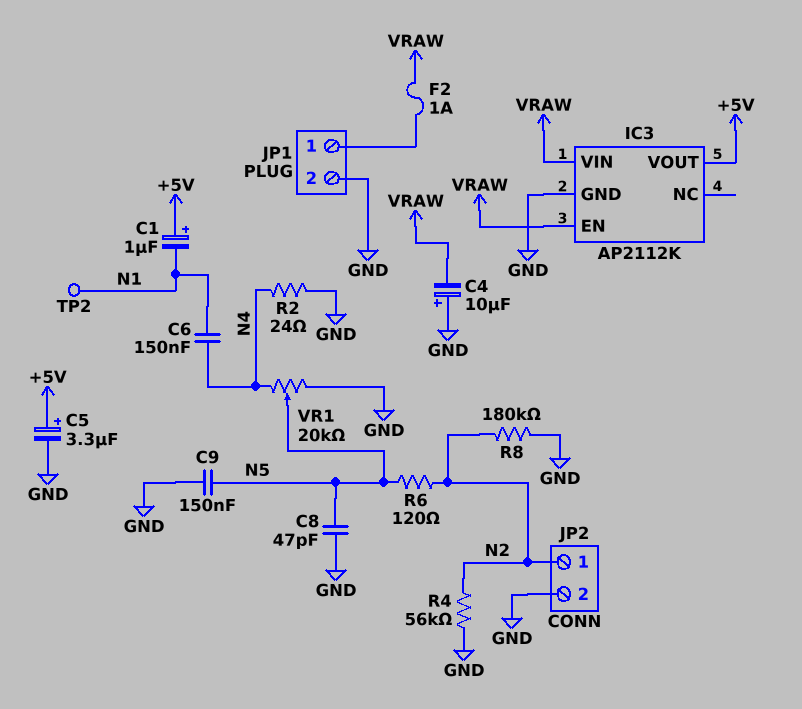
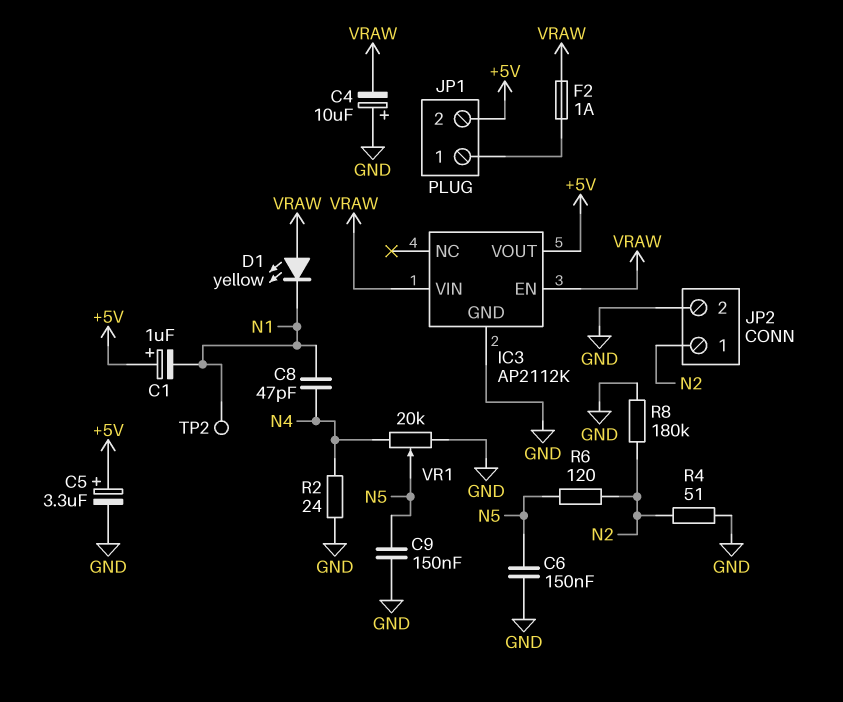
C6: 150nF (N1, N4) -> 150nF (GND, N5)
C8: 47pF (GND, N5) -> 47pF (N1, N4)
D1: none -> LED yellow (A VRAW, K N1)
JP1 pin 2: GND -> +5V
R4: 56k (GND, N2) -> 51 (GND, N2)

